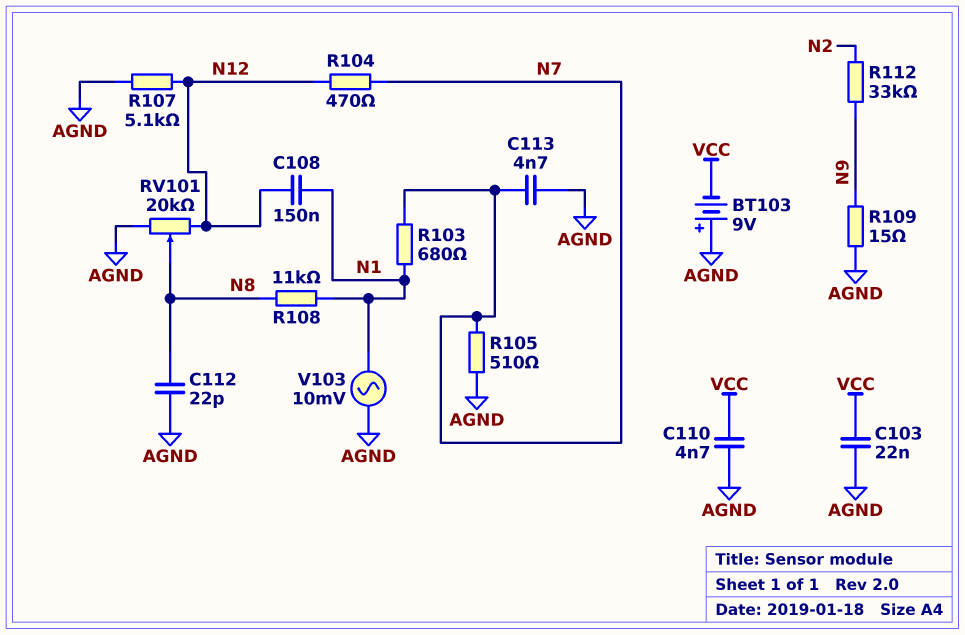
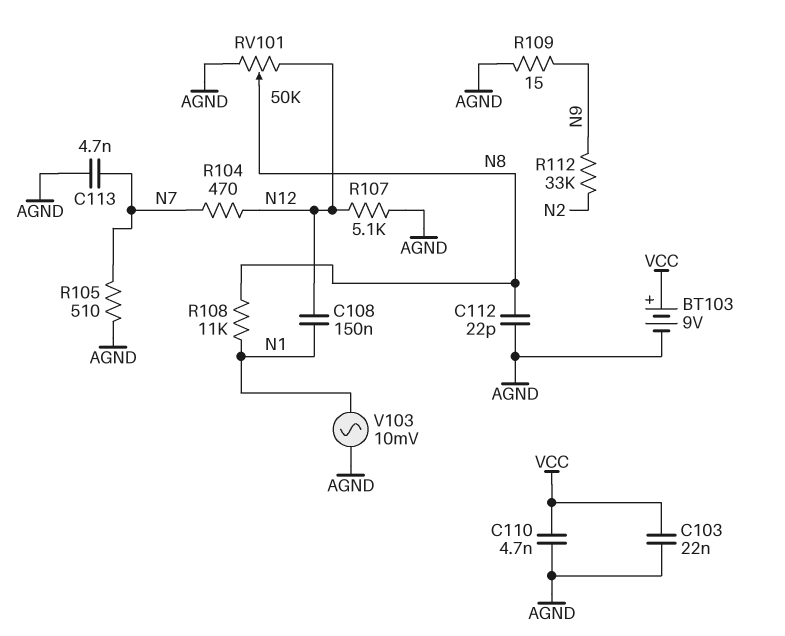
BT103: 9V (plus AGND, minus VCC) -> 9V (plus VCC, minus AGND)
R103: 680 (N1, N7) -> none
RV101: 20k (AGND, N12, wiper N8) -> 50k (AGND, N12, wiper N8)

